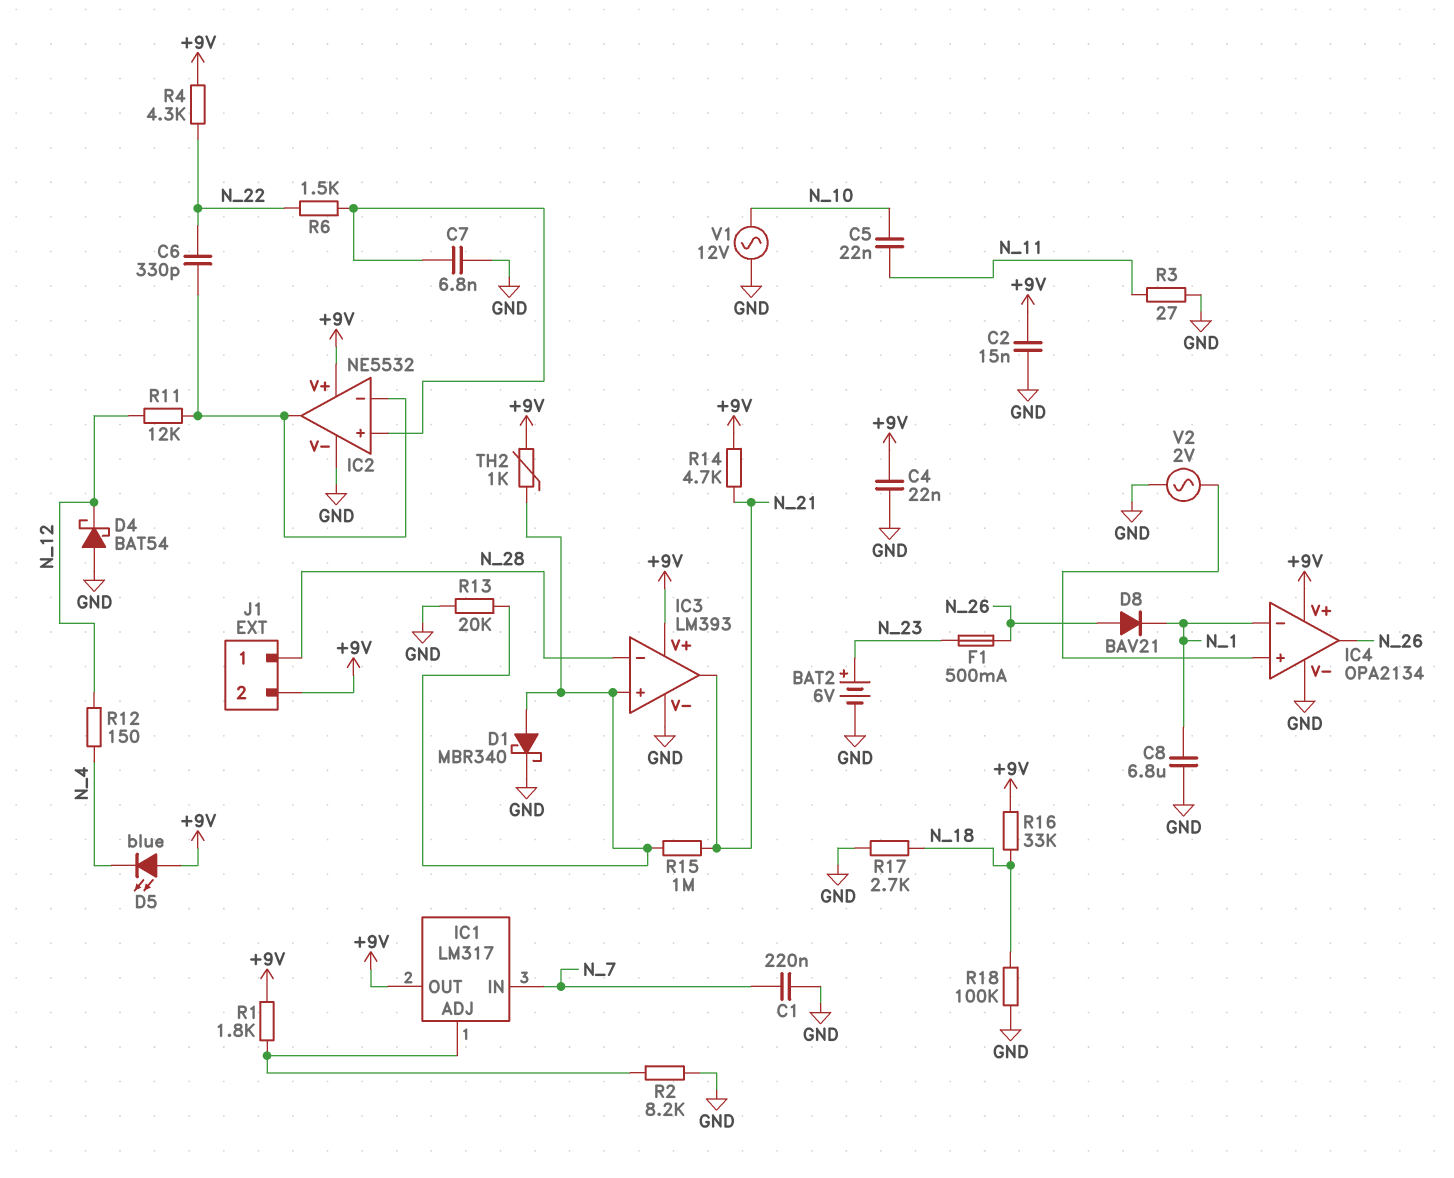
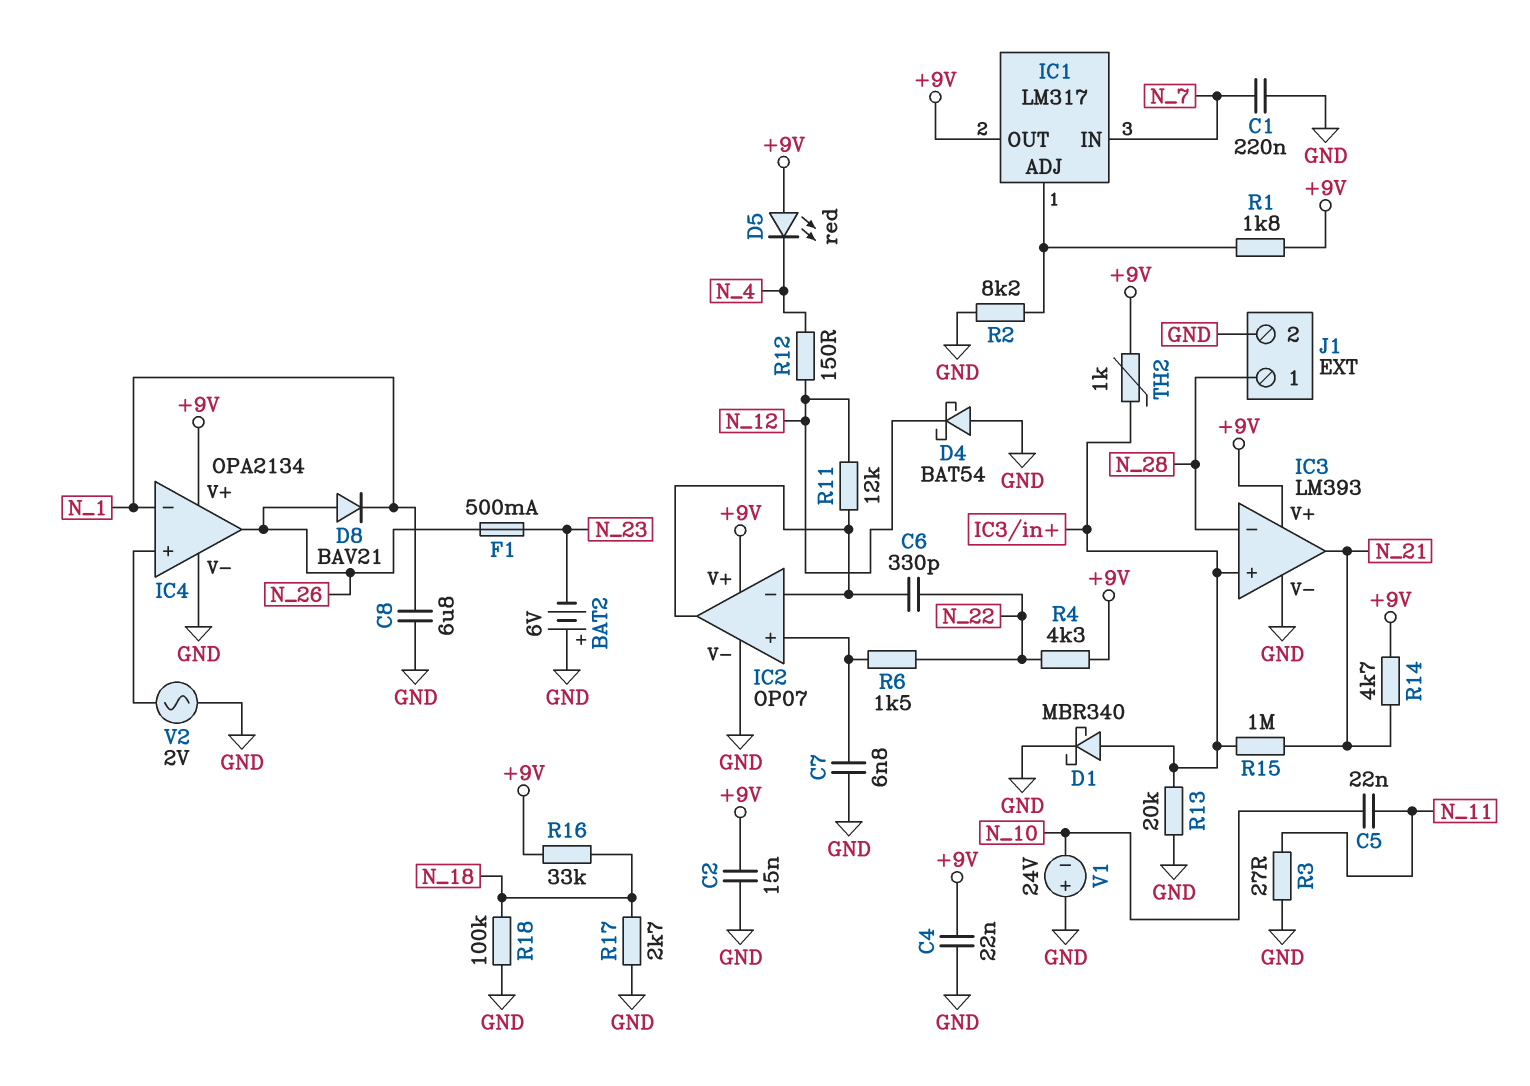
BAT2: 6V (plus N_23, minus GND) -> 6V (plus GND, minus N_23)
D5: LED blue (A +9V, K N_4) -> LED red (A +9V, K N_4)
IC2: NE5532 -> OP07
J1 pin 2: +9V -> GND
V1: AC 12V (GND, N_10) -> 24V (plus GND, minus N_10)

